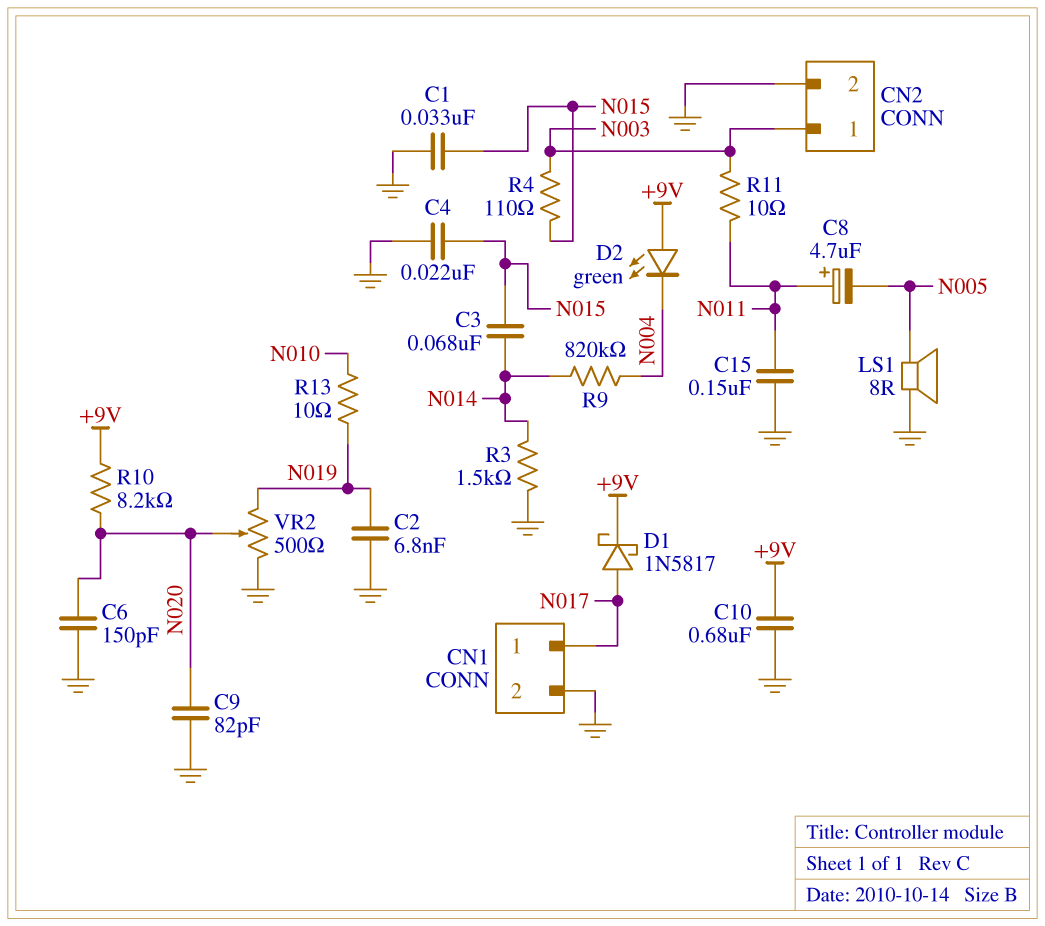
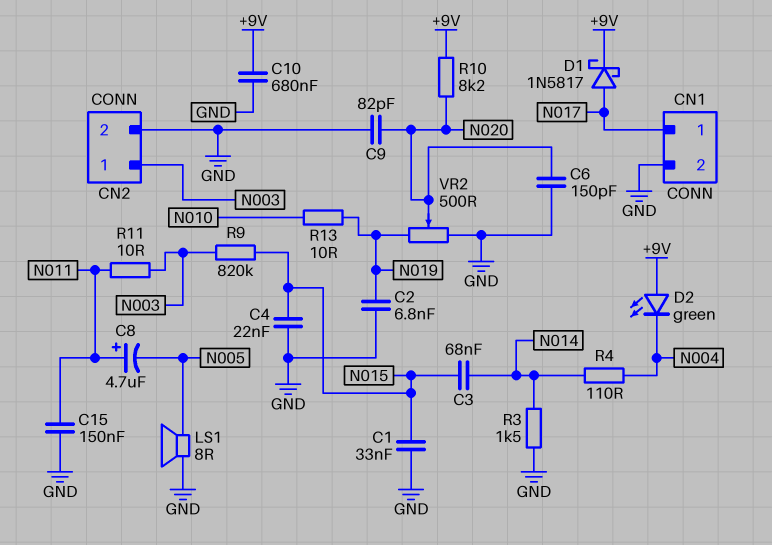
R4: 110 (N003, N015) -> 110 (N004, N014)
R9: 820k (N004, N014) -> 820k (N003, N015)

